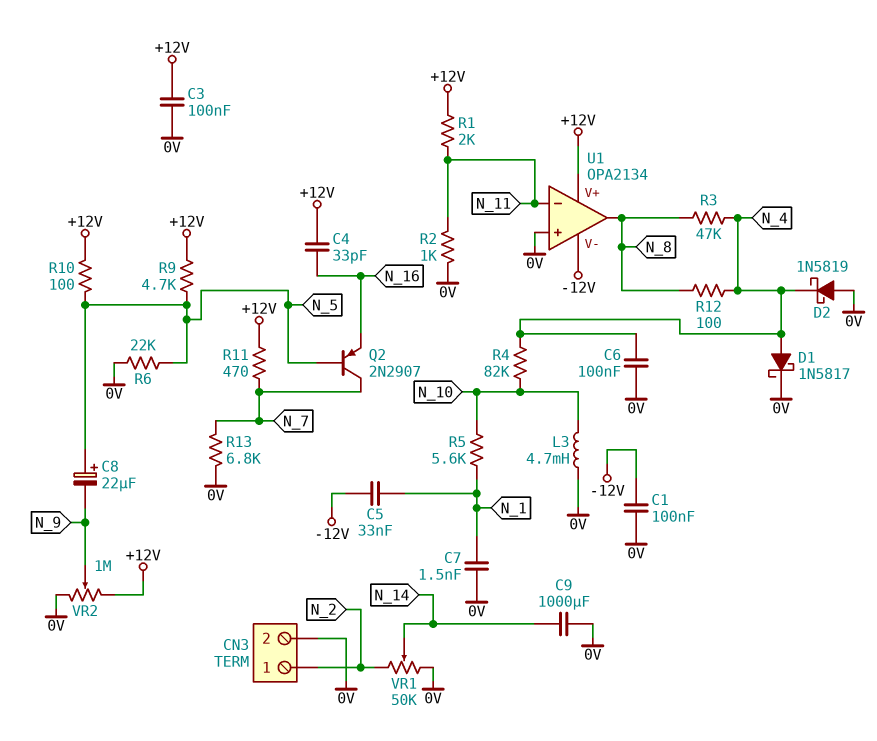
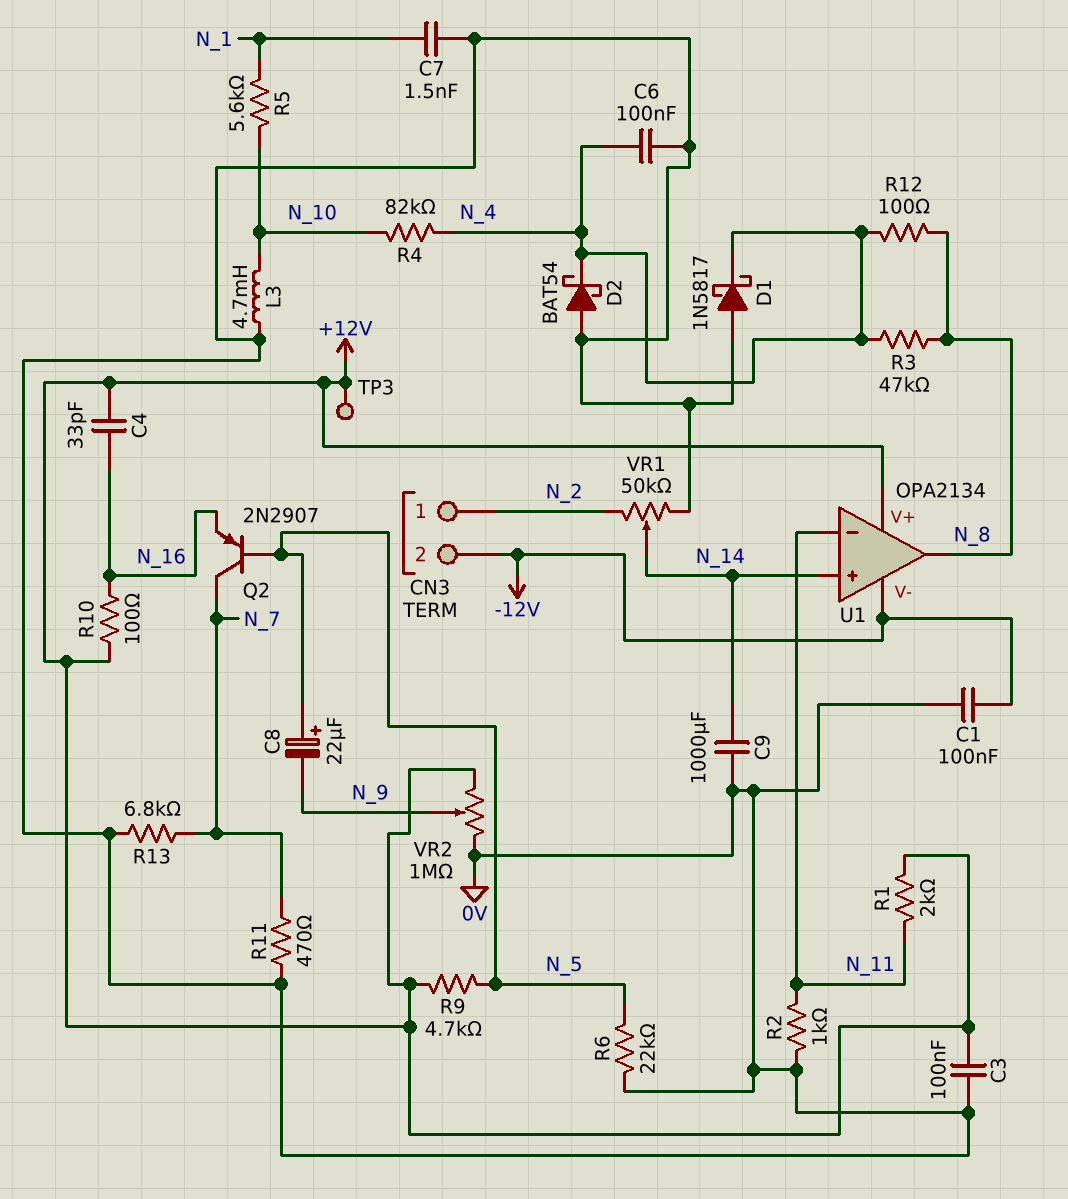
C5: 33nF (-12V, N_1) -> none
CN3 pin 2: 0V -> -12V
D1: schottky 1N5817 (A N_4, K 0V) -> schottky 1N5817 (A 0V, K N_4)
D2: schottky 1N5819 (A 0V, K N_4) -> schottky BAT54 (A 0V, K N_4)
R10: 100 (+12V, N_5) -> 100 (+12V, N_16)
R11: 470 (+12V, N_7) -> 470 (0V, N_7)
TP3: none -> test point (+12V)
U1 pin in+: 0V -> N_14

